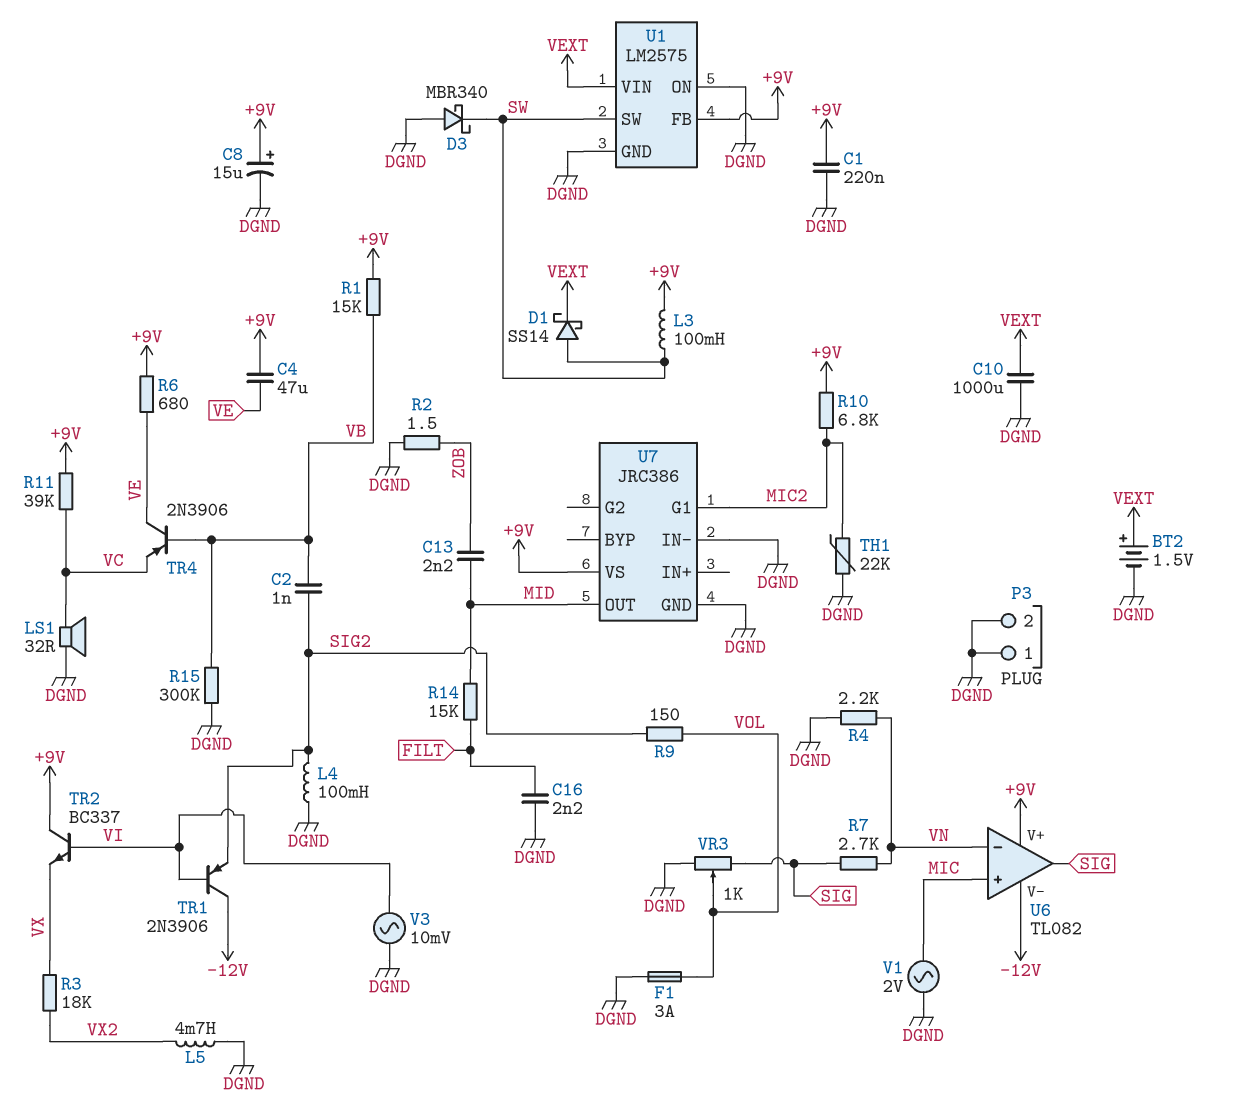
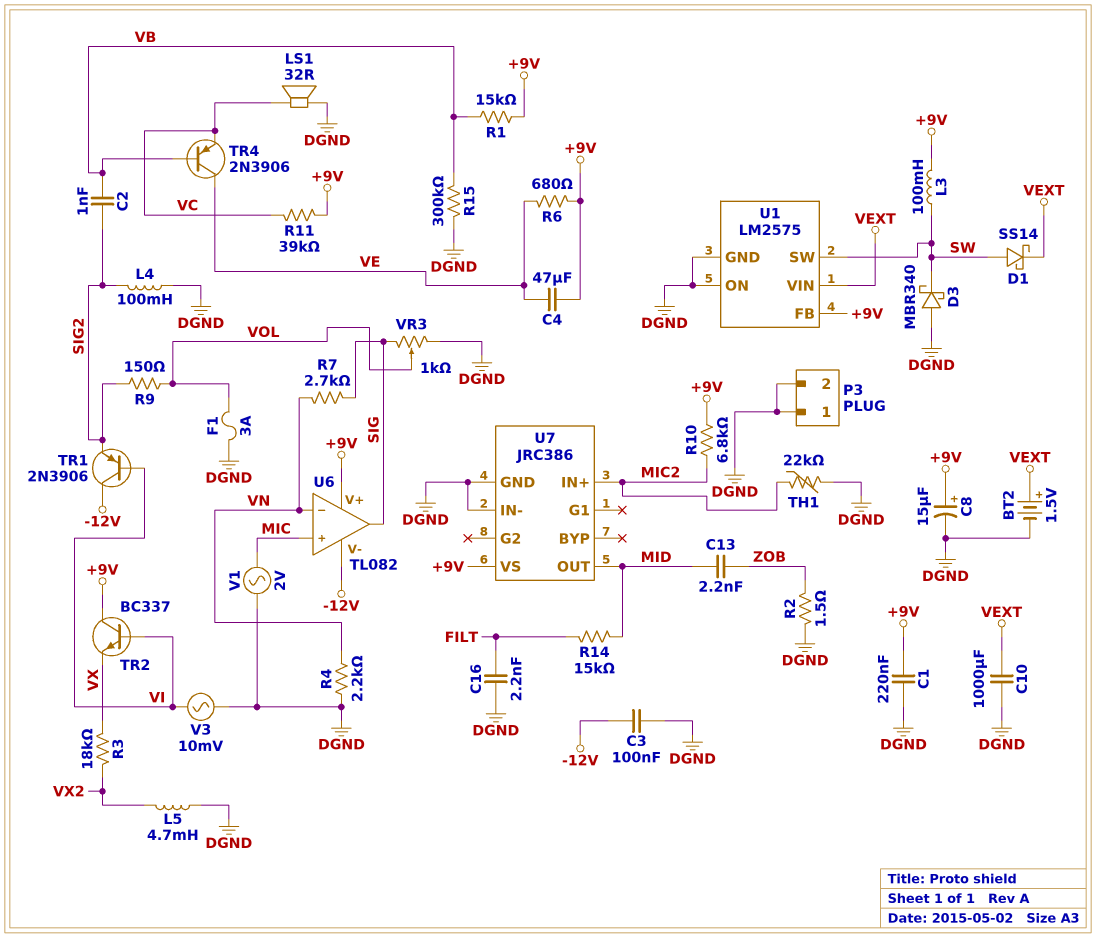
C3: none -> 100nF (-12V, DGND)
U7 pin G1: MIC2 -> none
U7 pin IN+: none -> MIC2

